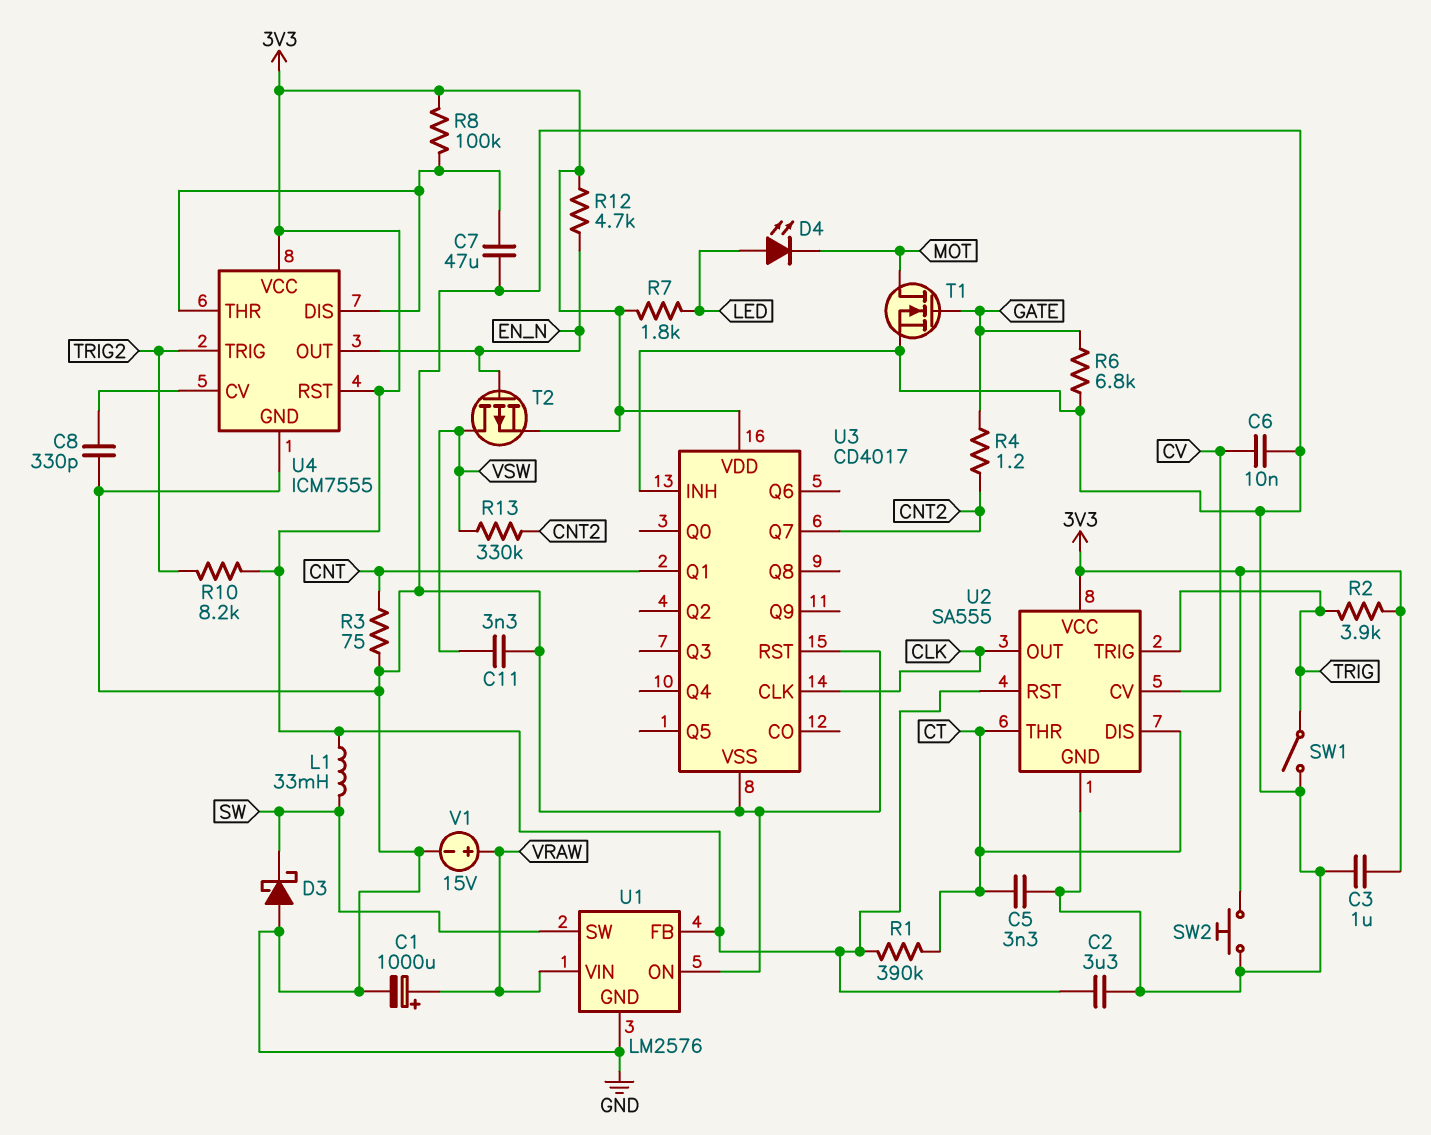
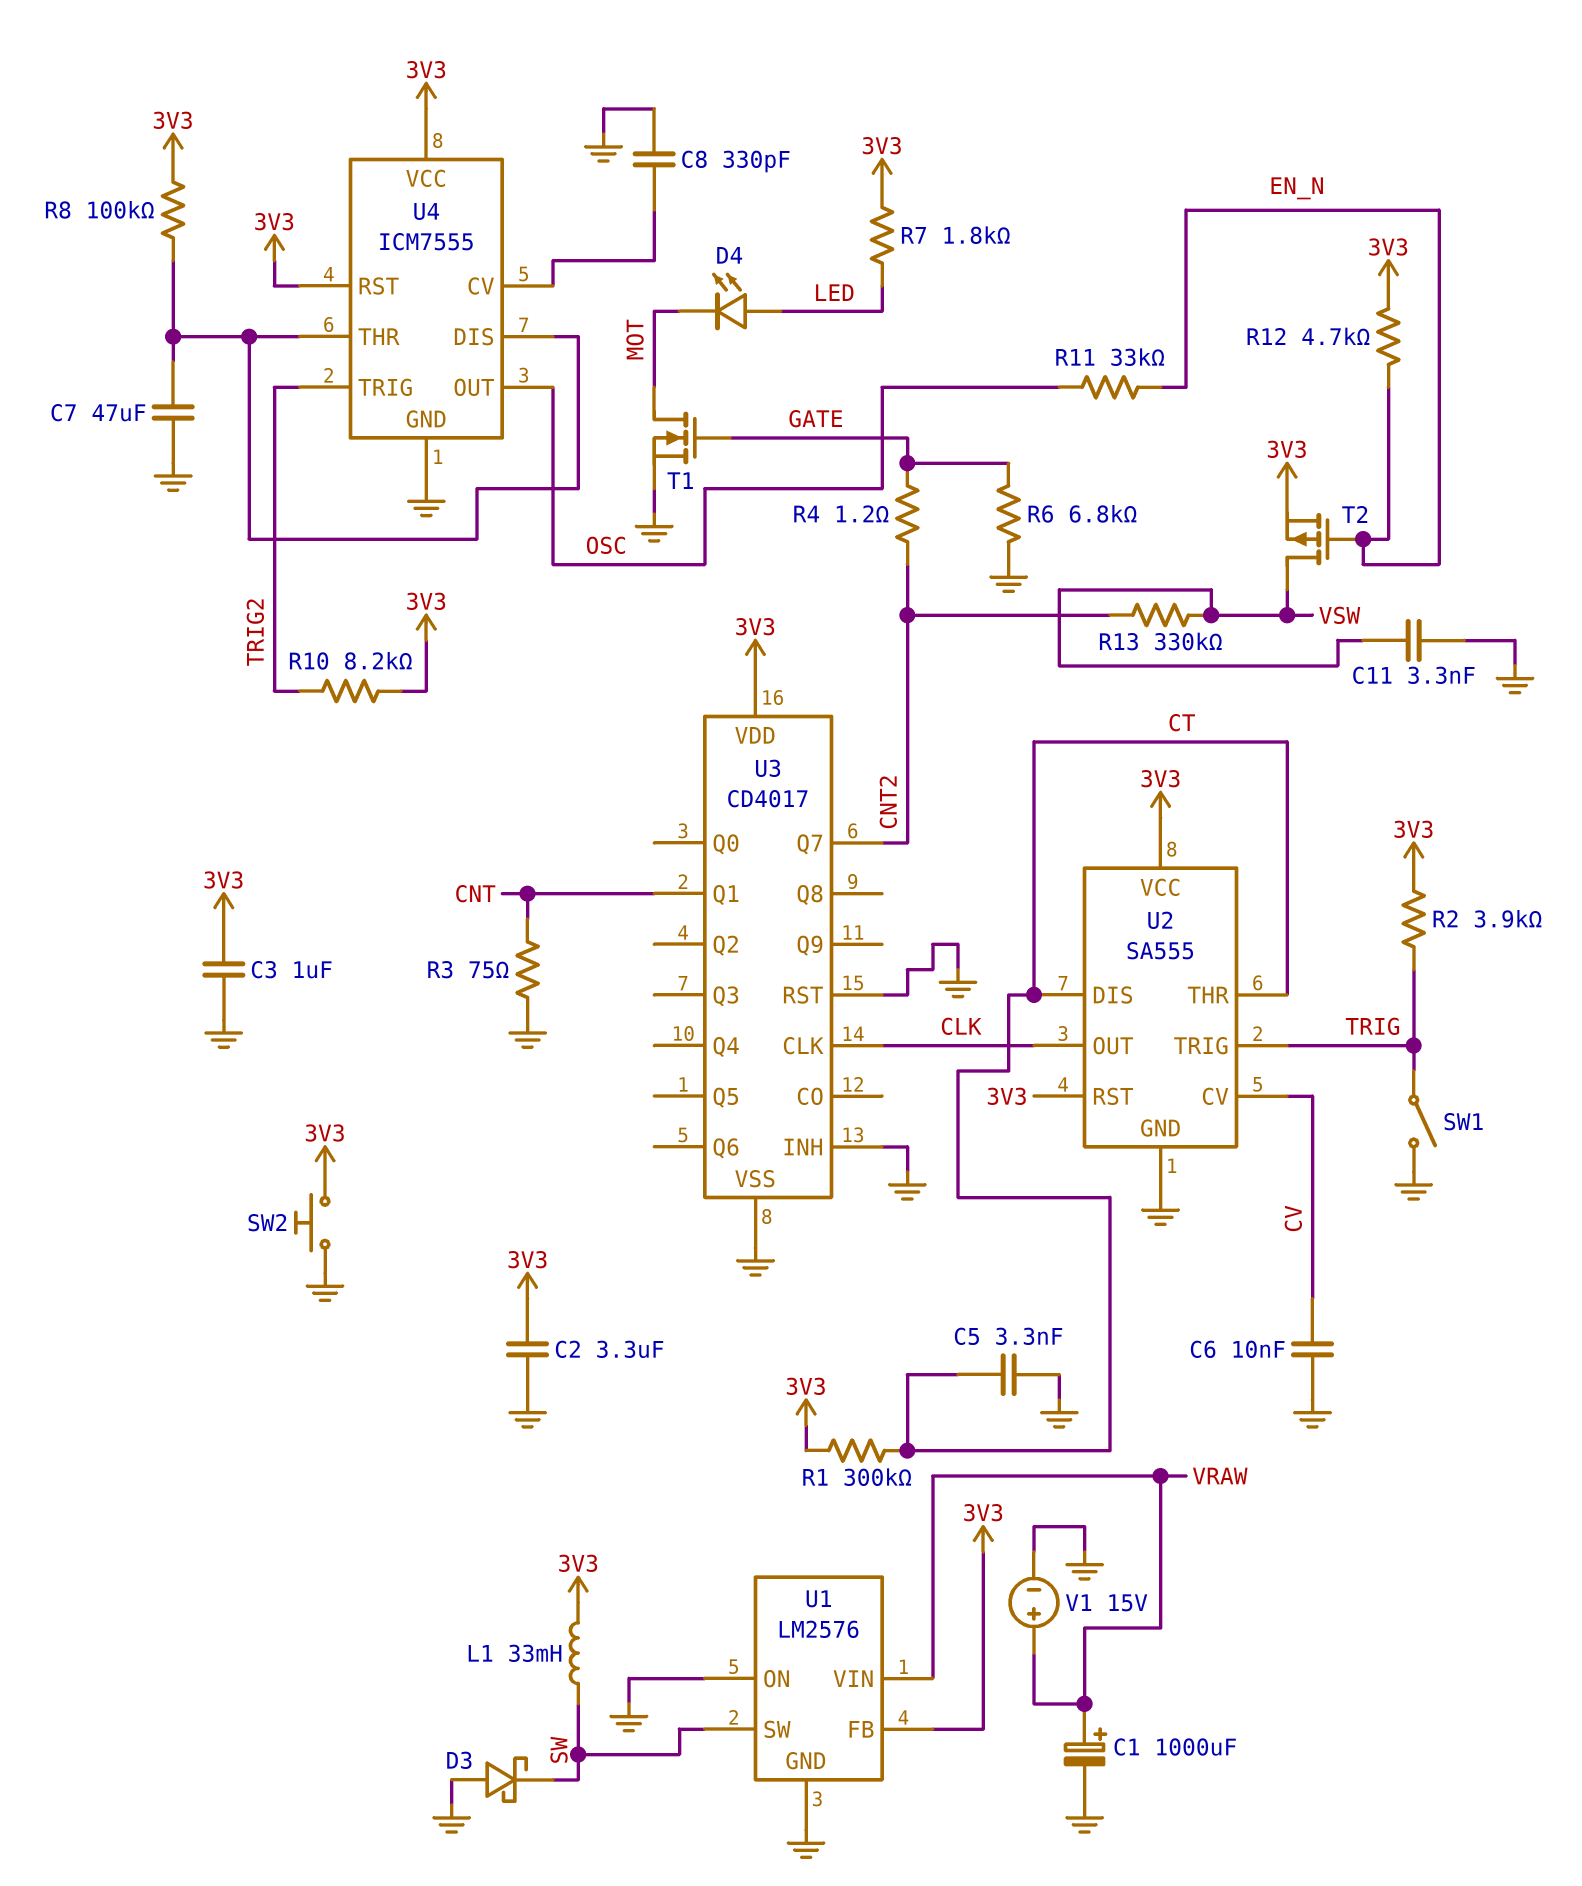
R1: 390k (3V3, CT) -> 300k (3V3, CT)
R11: none -> 33k (EN_N, OSC)
U4 pin OUT: EN_N -> OSC

